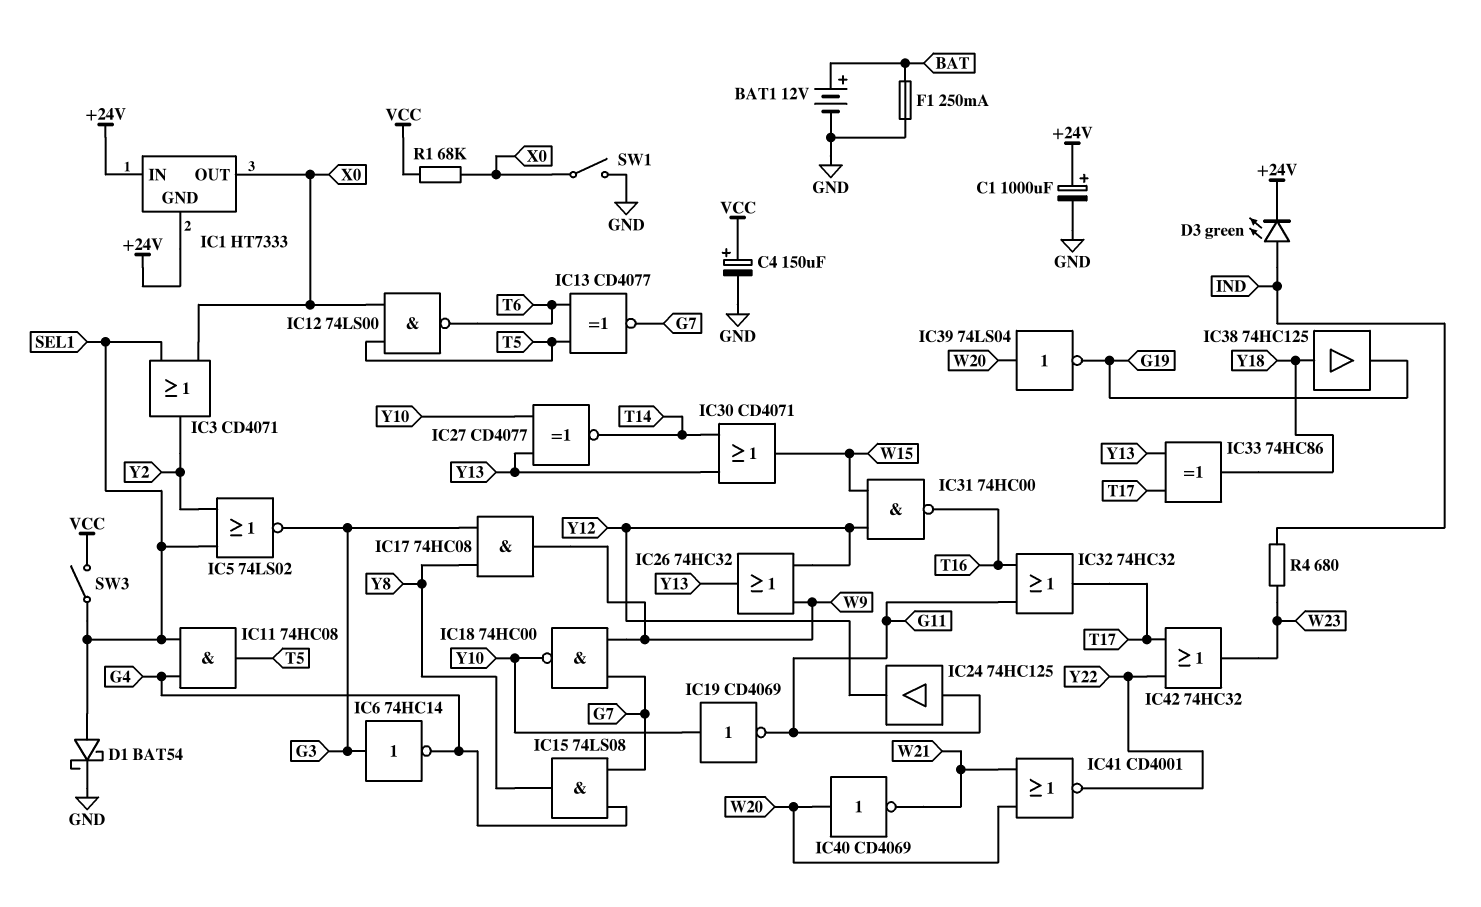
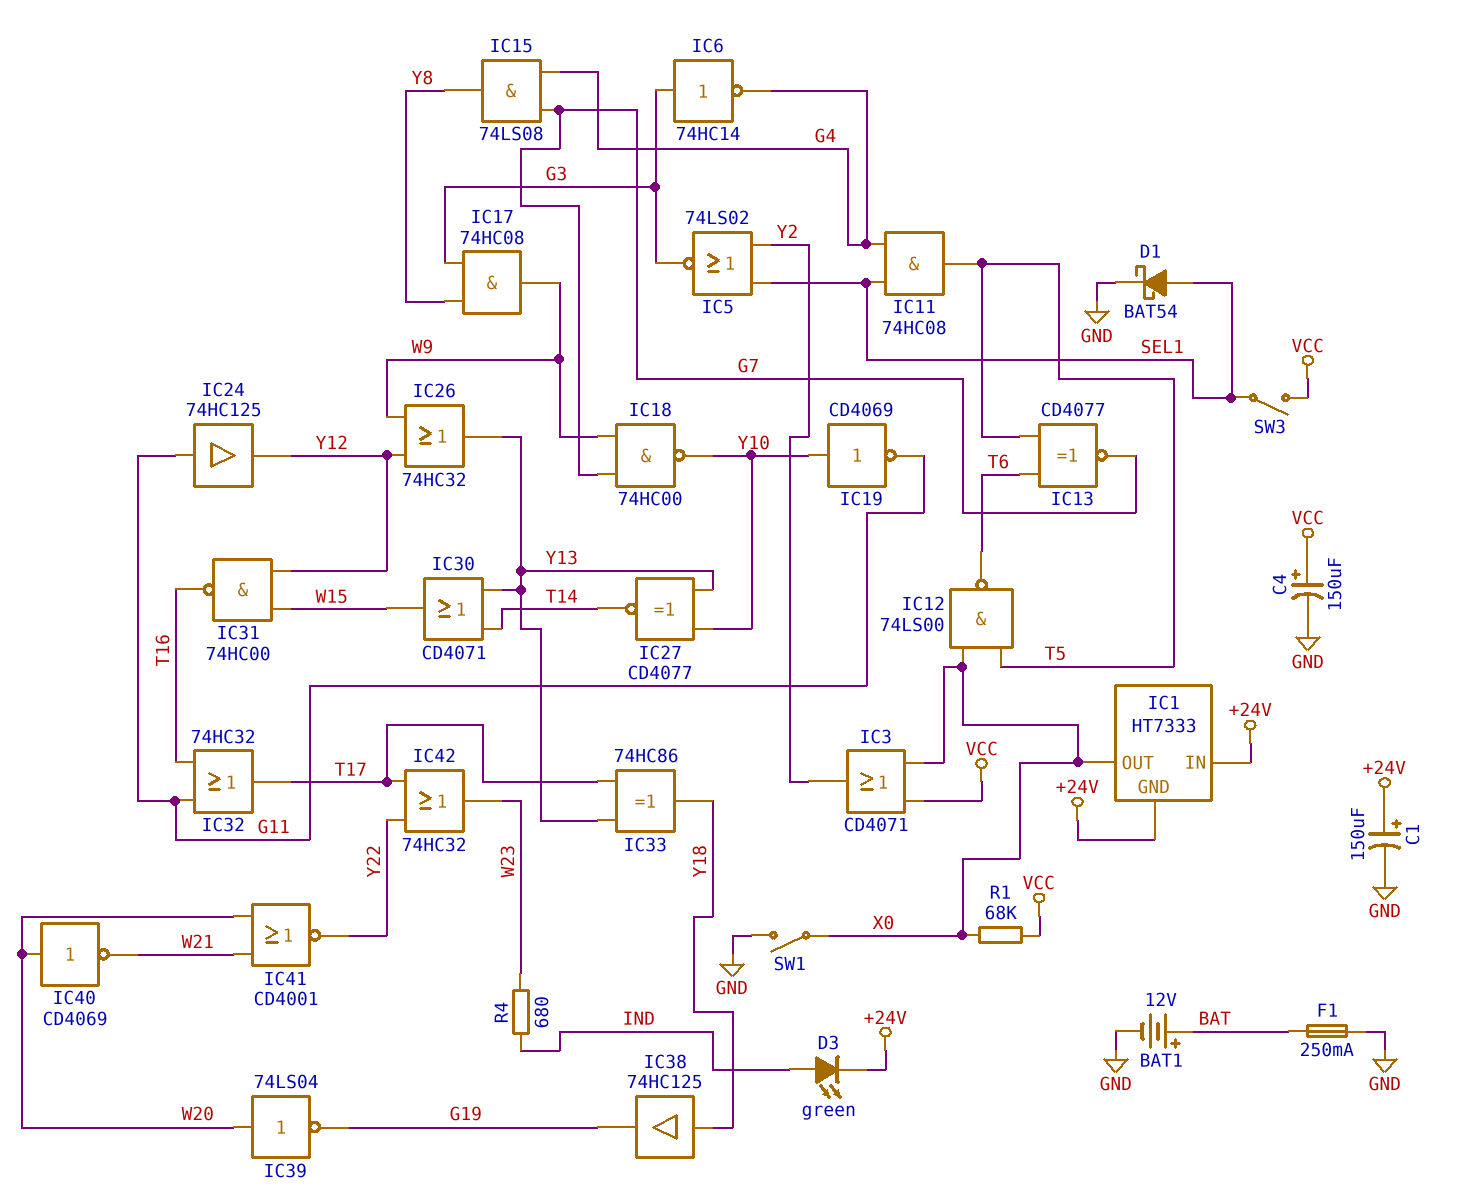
C1: 1000uF (plus +24V, minus GND) -> 150uF (plus +24V, minus GND)
IC3: OR CD4071 (in SEL1, in X0, out Y2) -> OR CD4071 (in VCC, in X0, out Y2)

